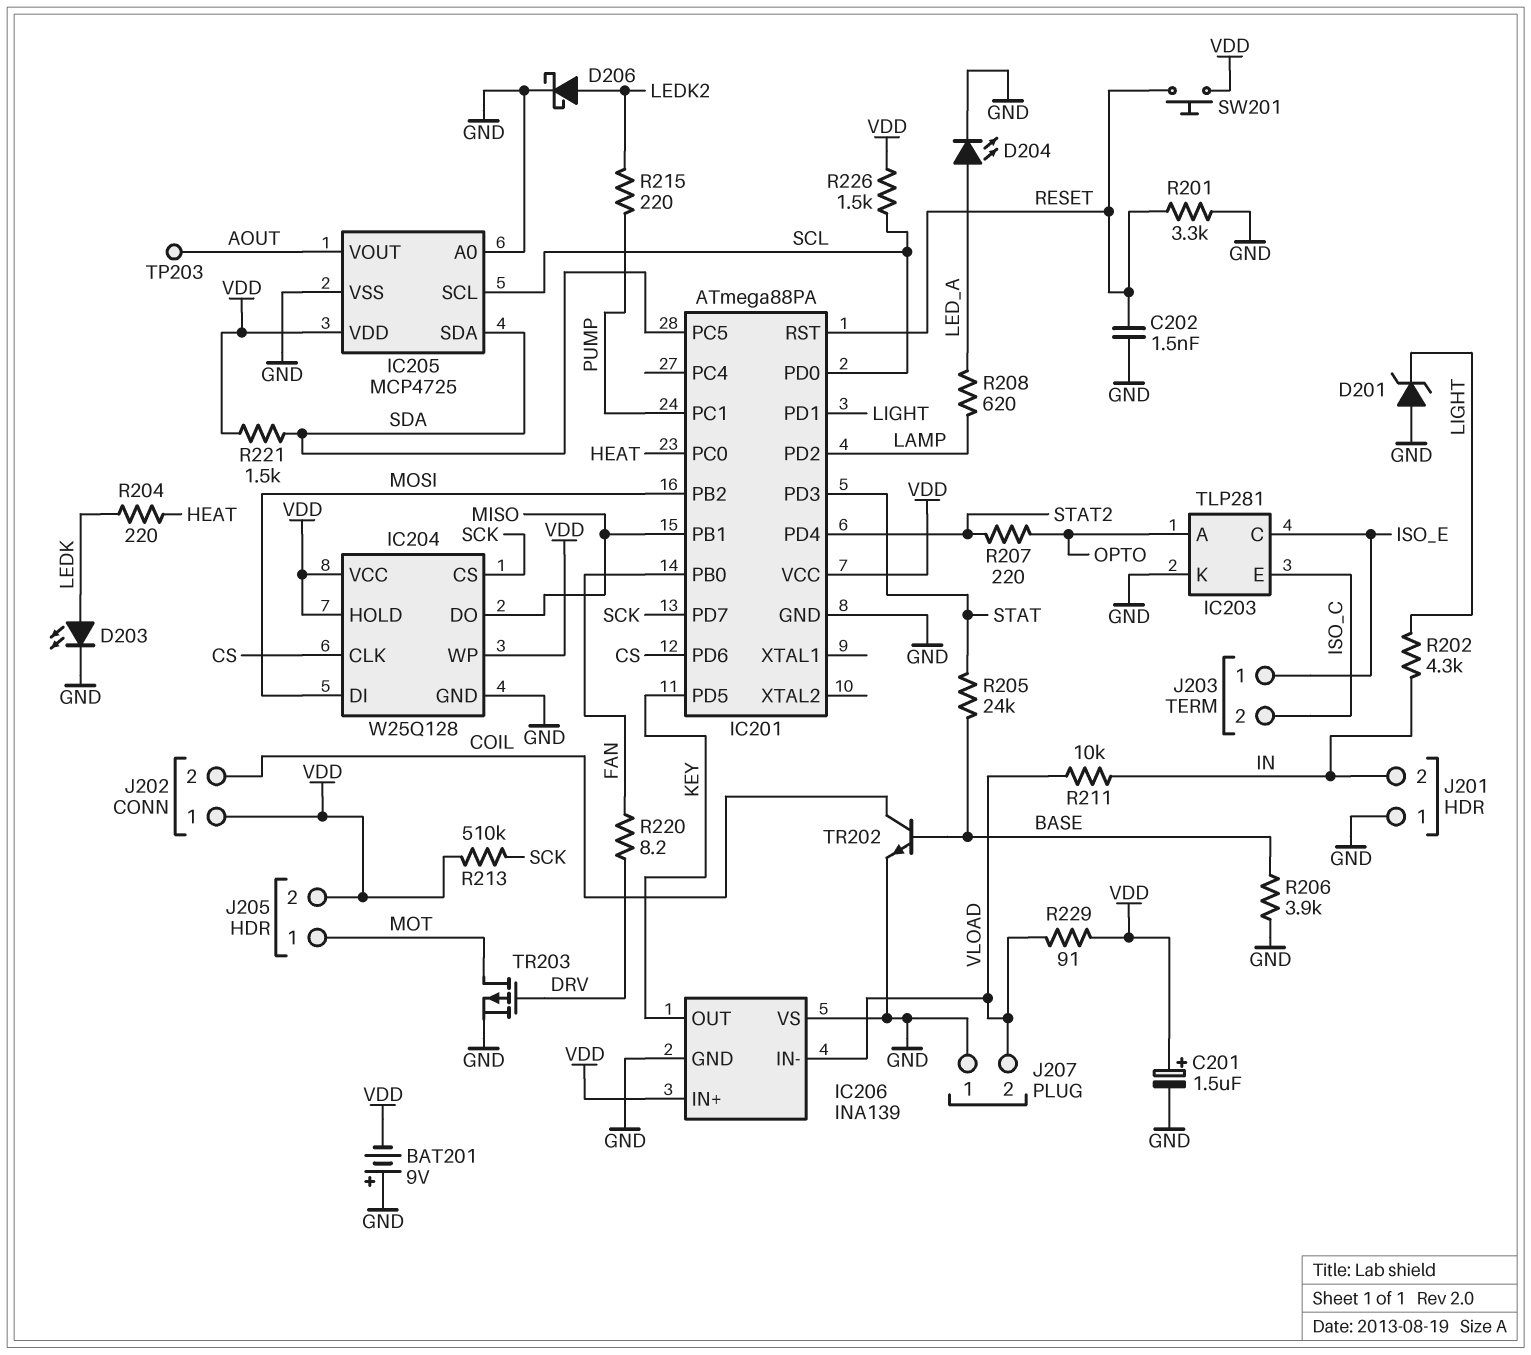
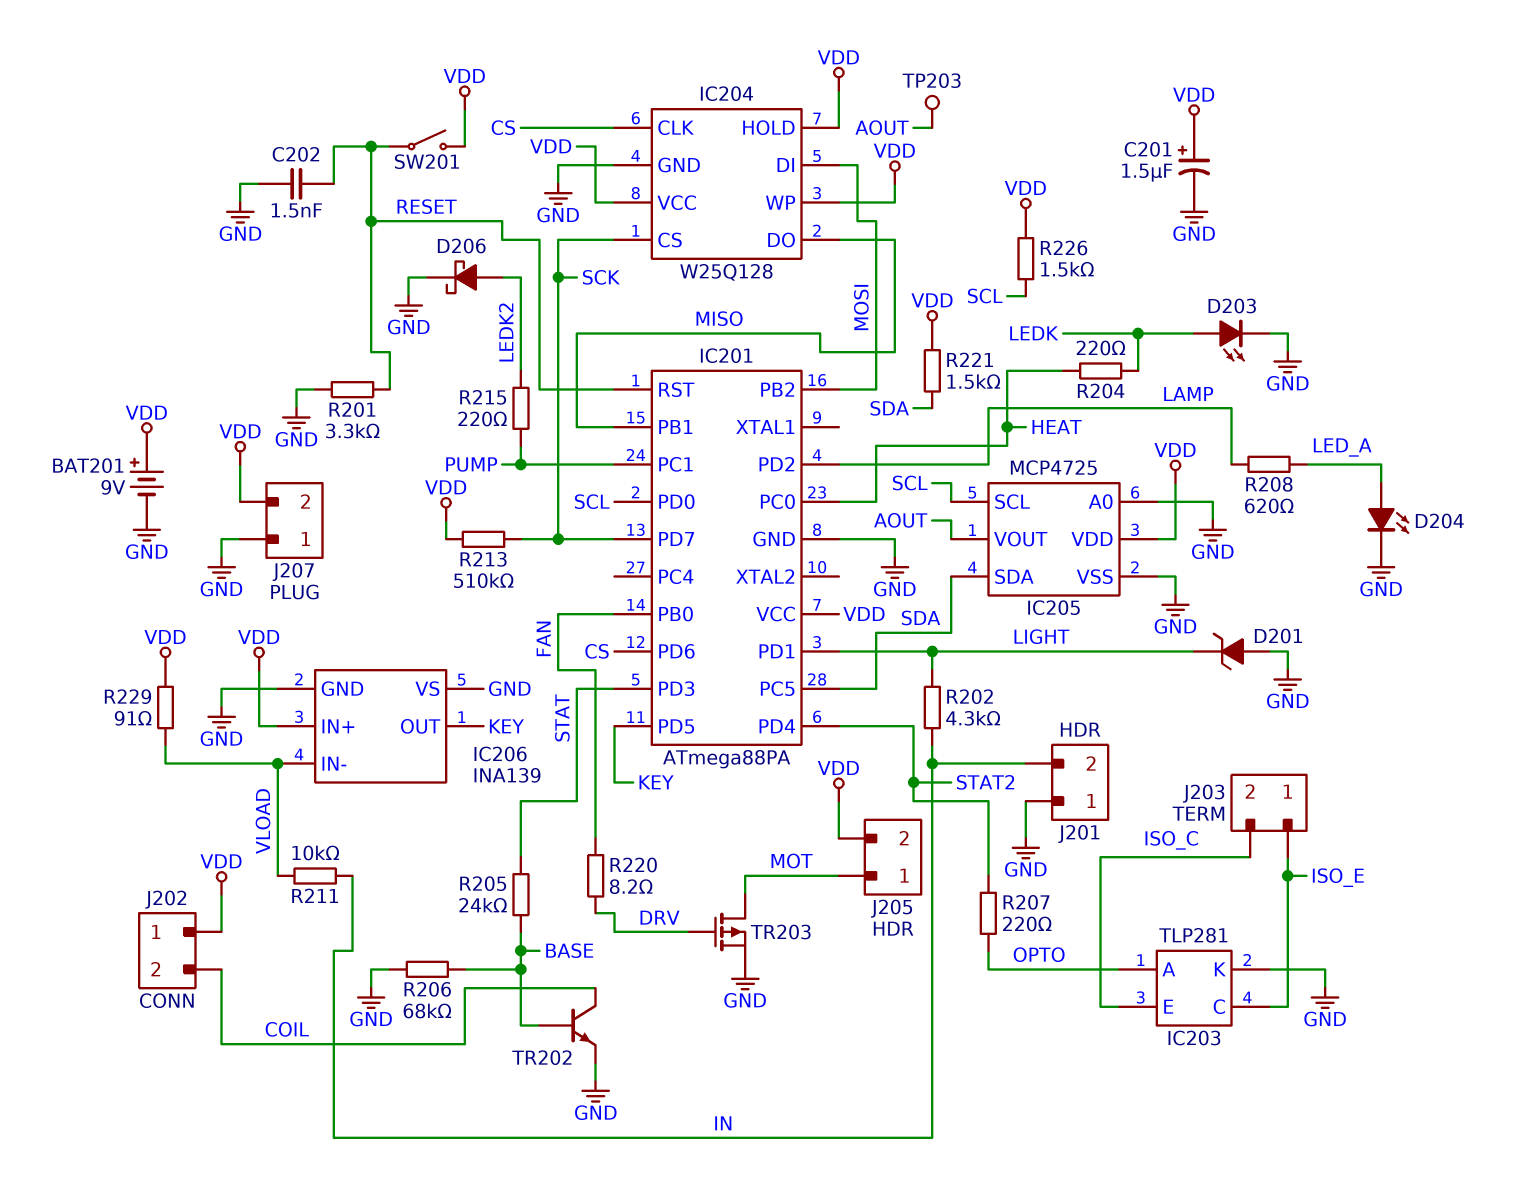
BAT201: 9V (plus GND, minus VDD) -> 9V (plus VDD, minus GND)
J207 pin 2: VLOAD -> VDD
R206: 3.9k (BASE, GND) -> 68k (BASE, GND)
SW201: button (RESET, VDD) -> switch (RESET, VDD)

